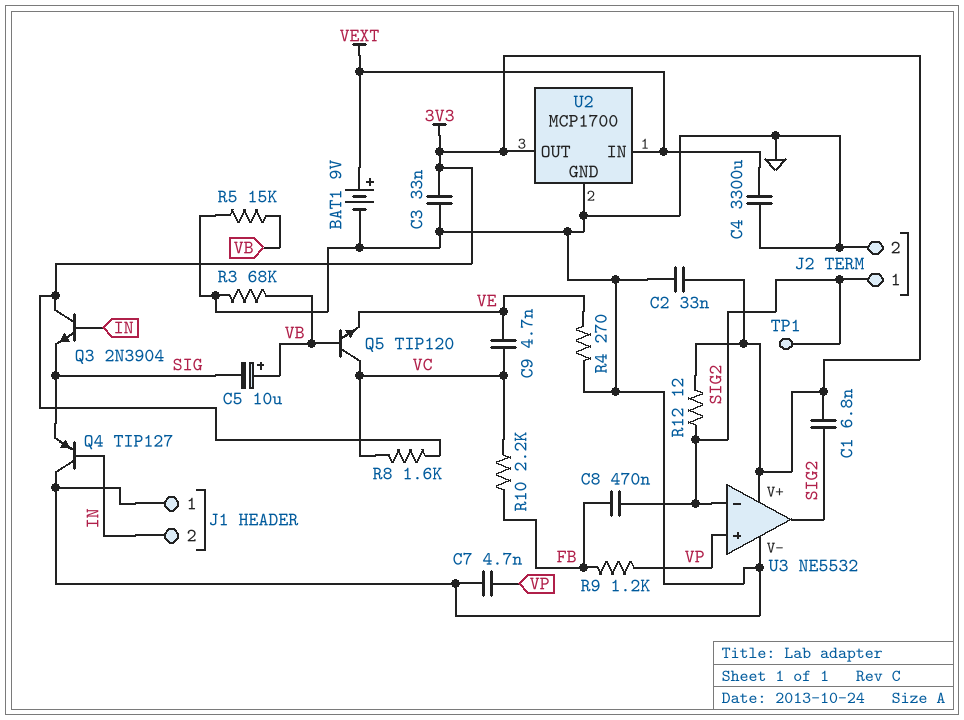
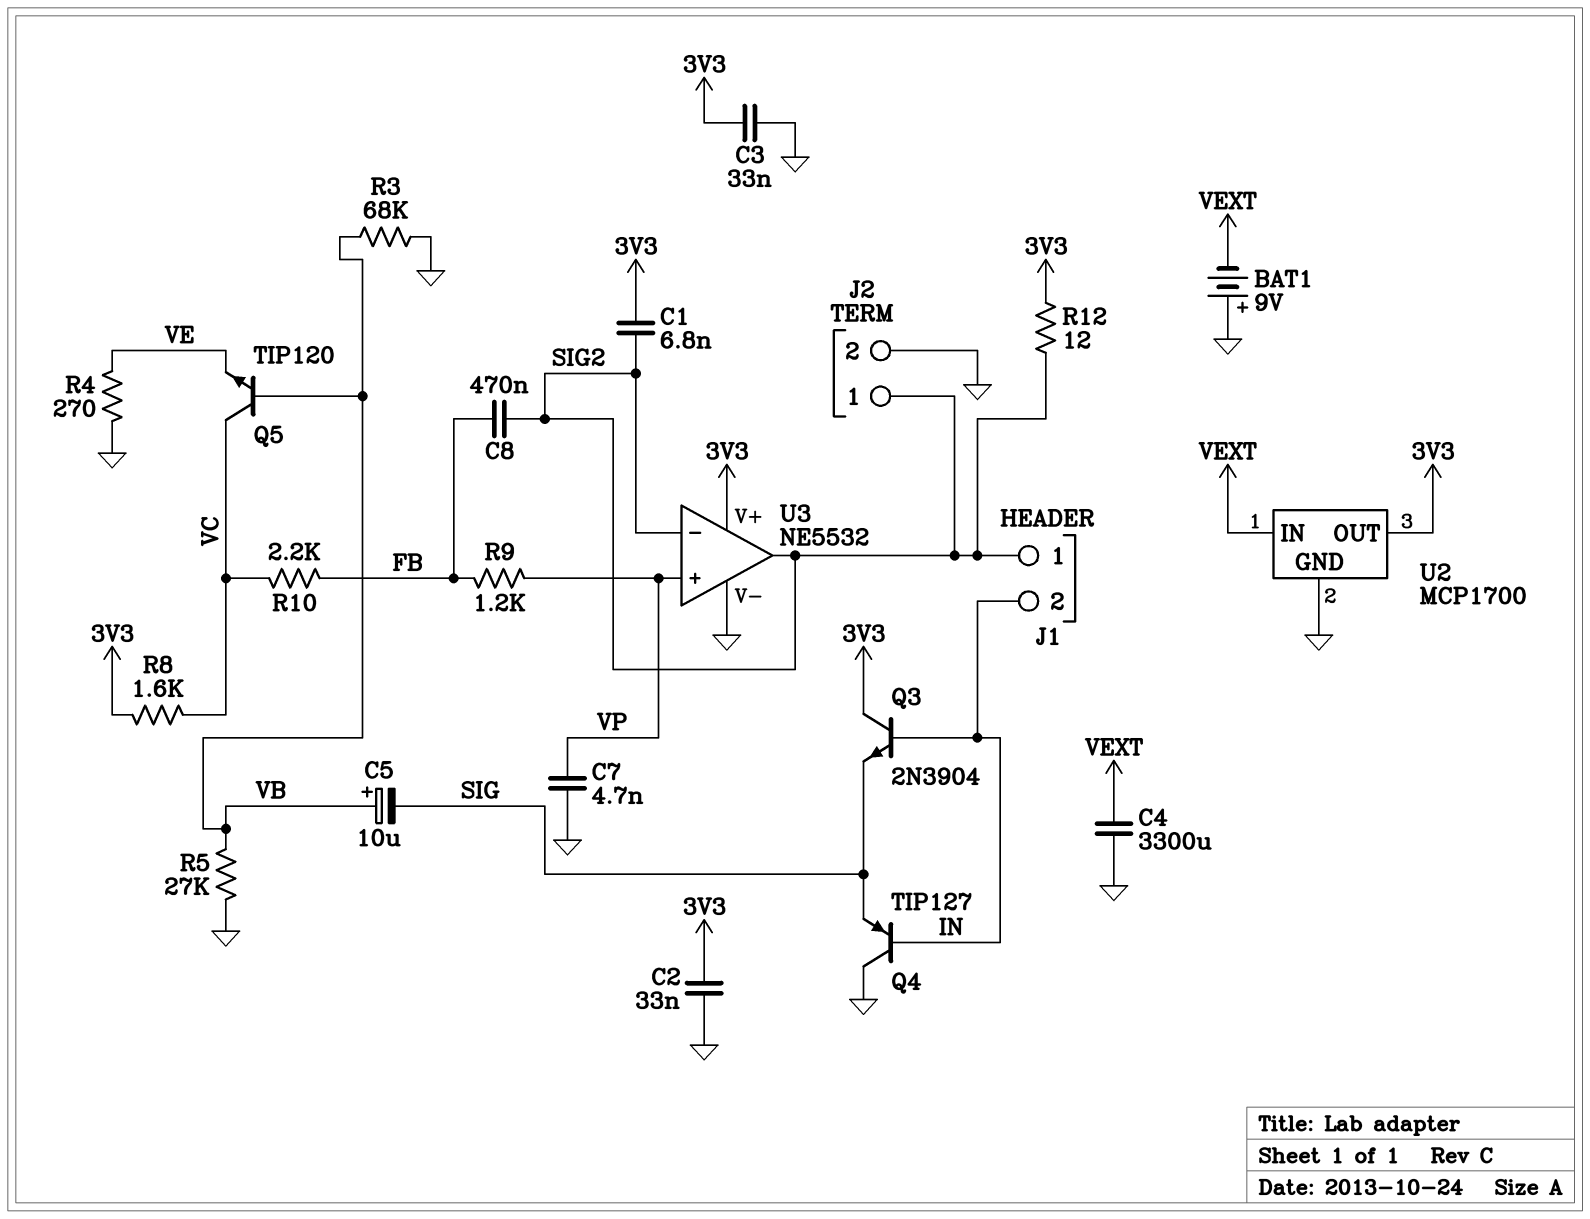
BAT1: 9V (plus VEXT, minus GND) -> 9V (plus GND, minus VEXT)
C9: 4.7nF (VC, VE) -> none
J1 pin 1: GND -> SIG2
R5: 15k (GND, VB) -> 27k (GND, VB)
TP1: test point (SIG2) -> none

